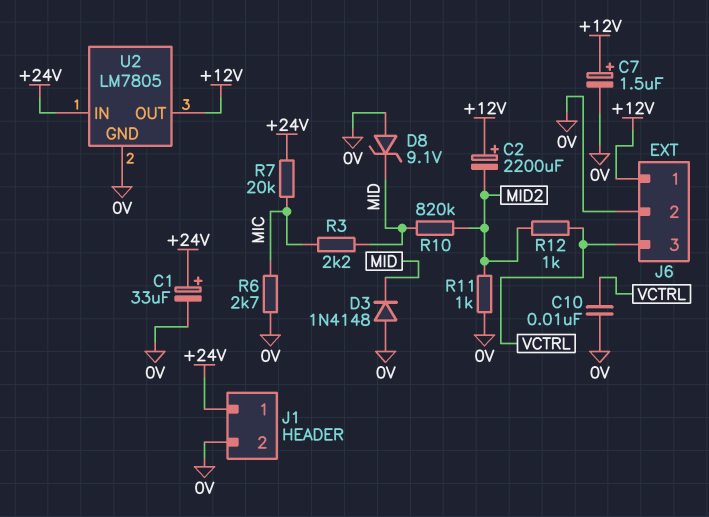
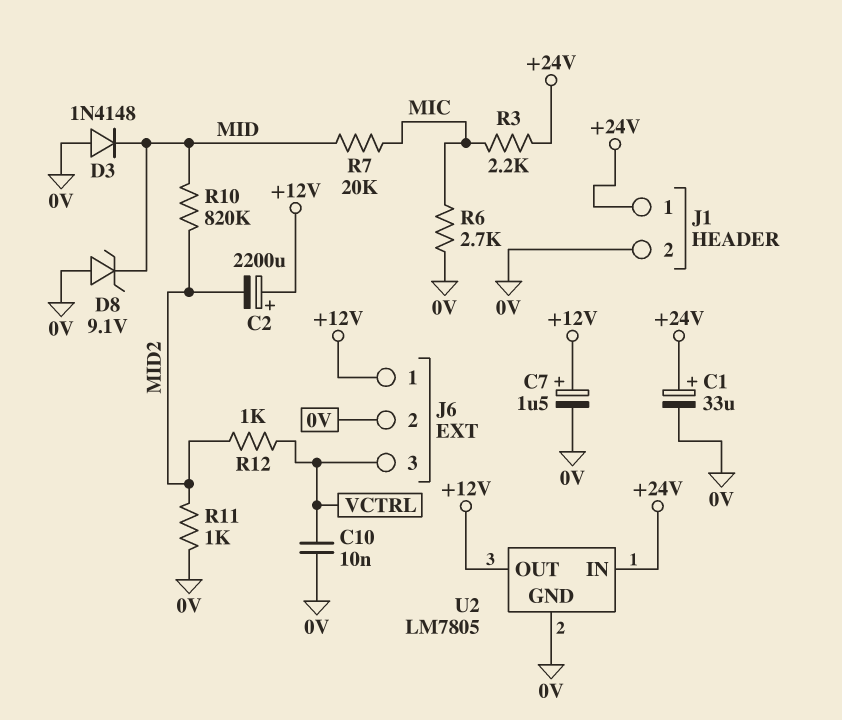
R3: 2.2k (MIC, MID) -> 2.2k (+24V, MIC)
R7: 20k (+24V, MIC) -> 20k (MIC, MID)

